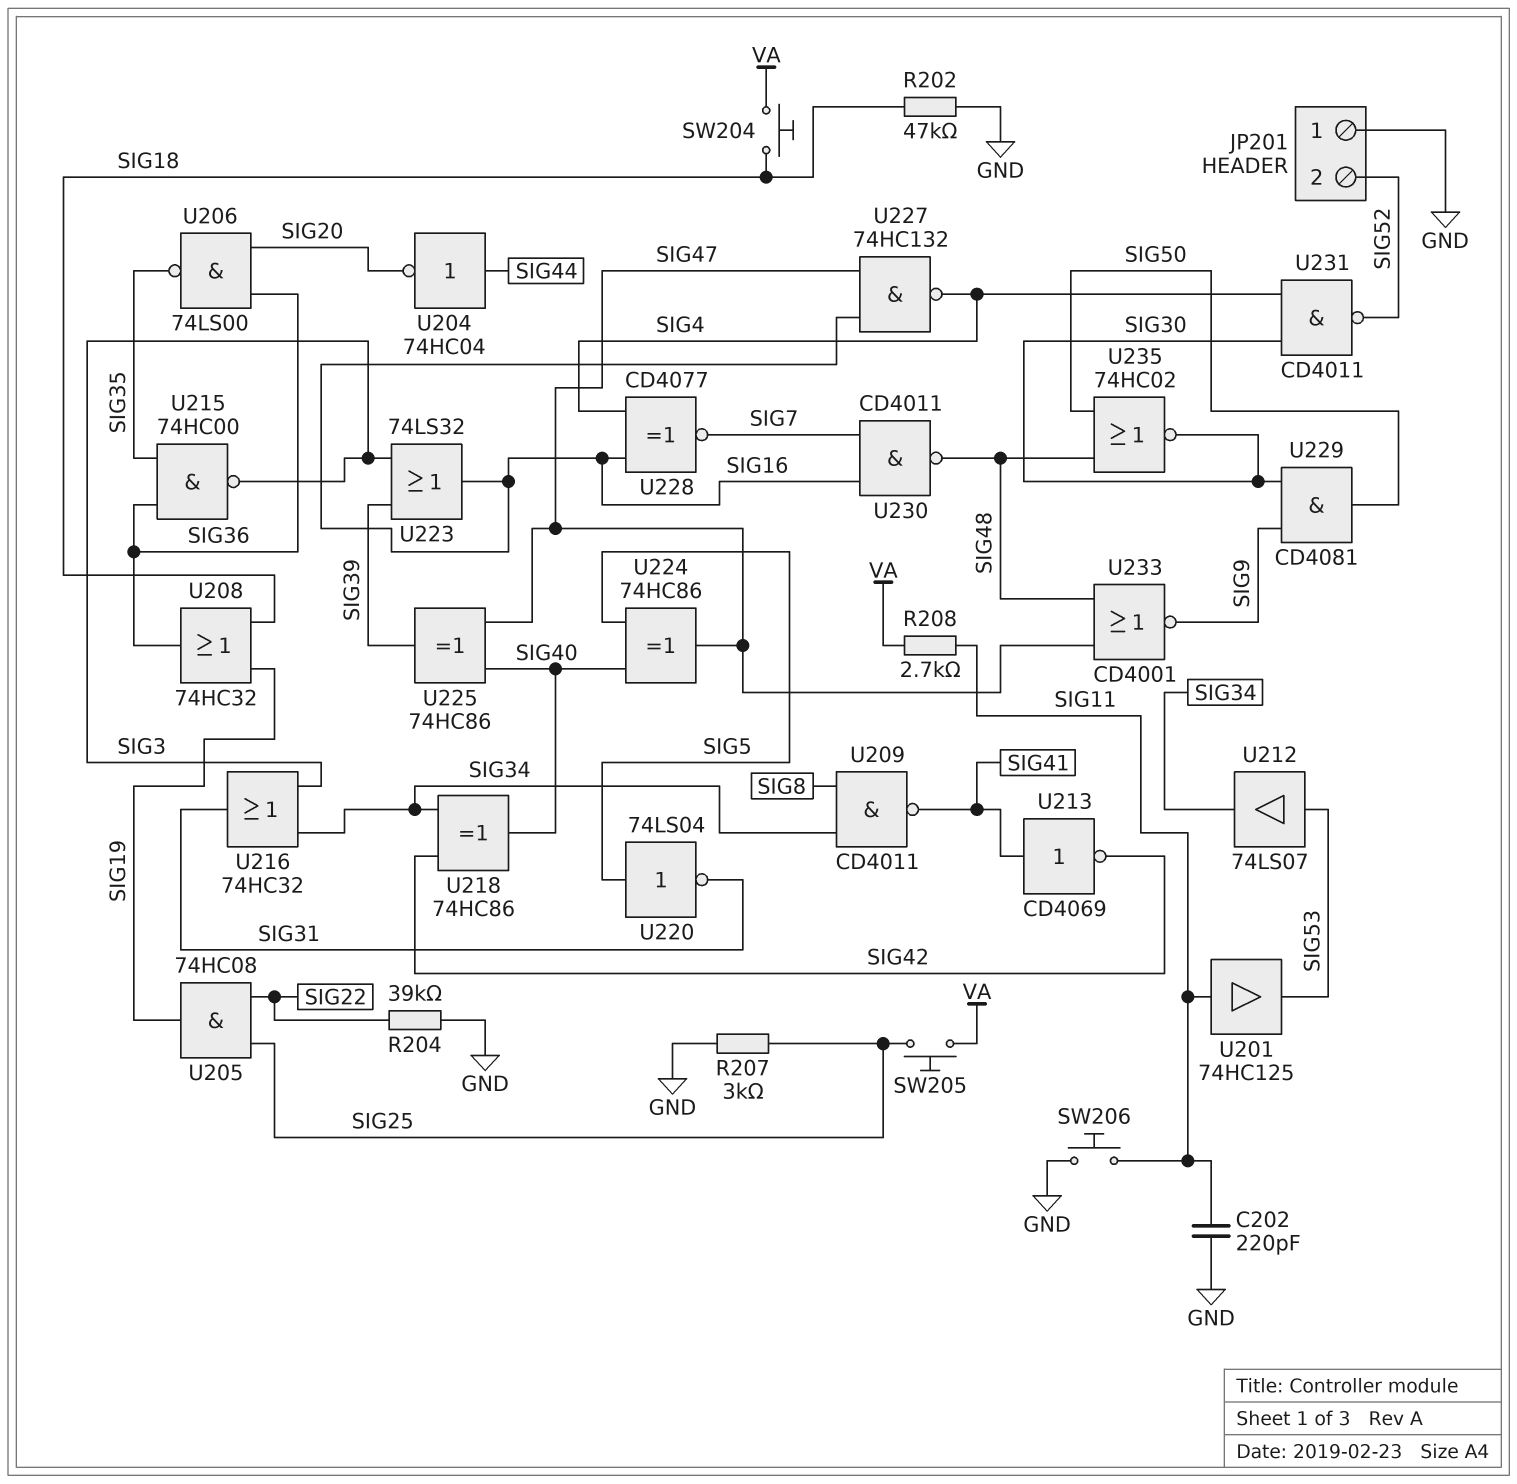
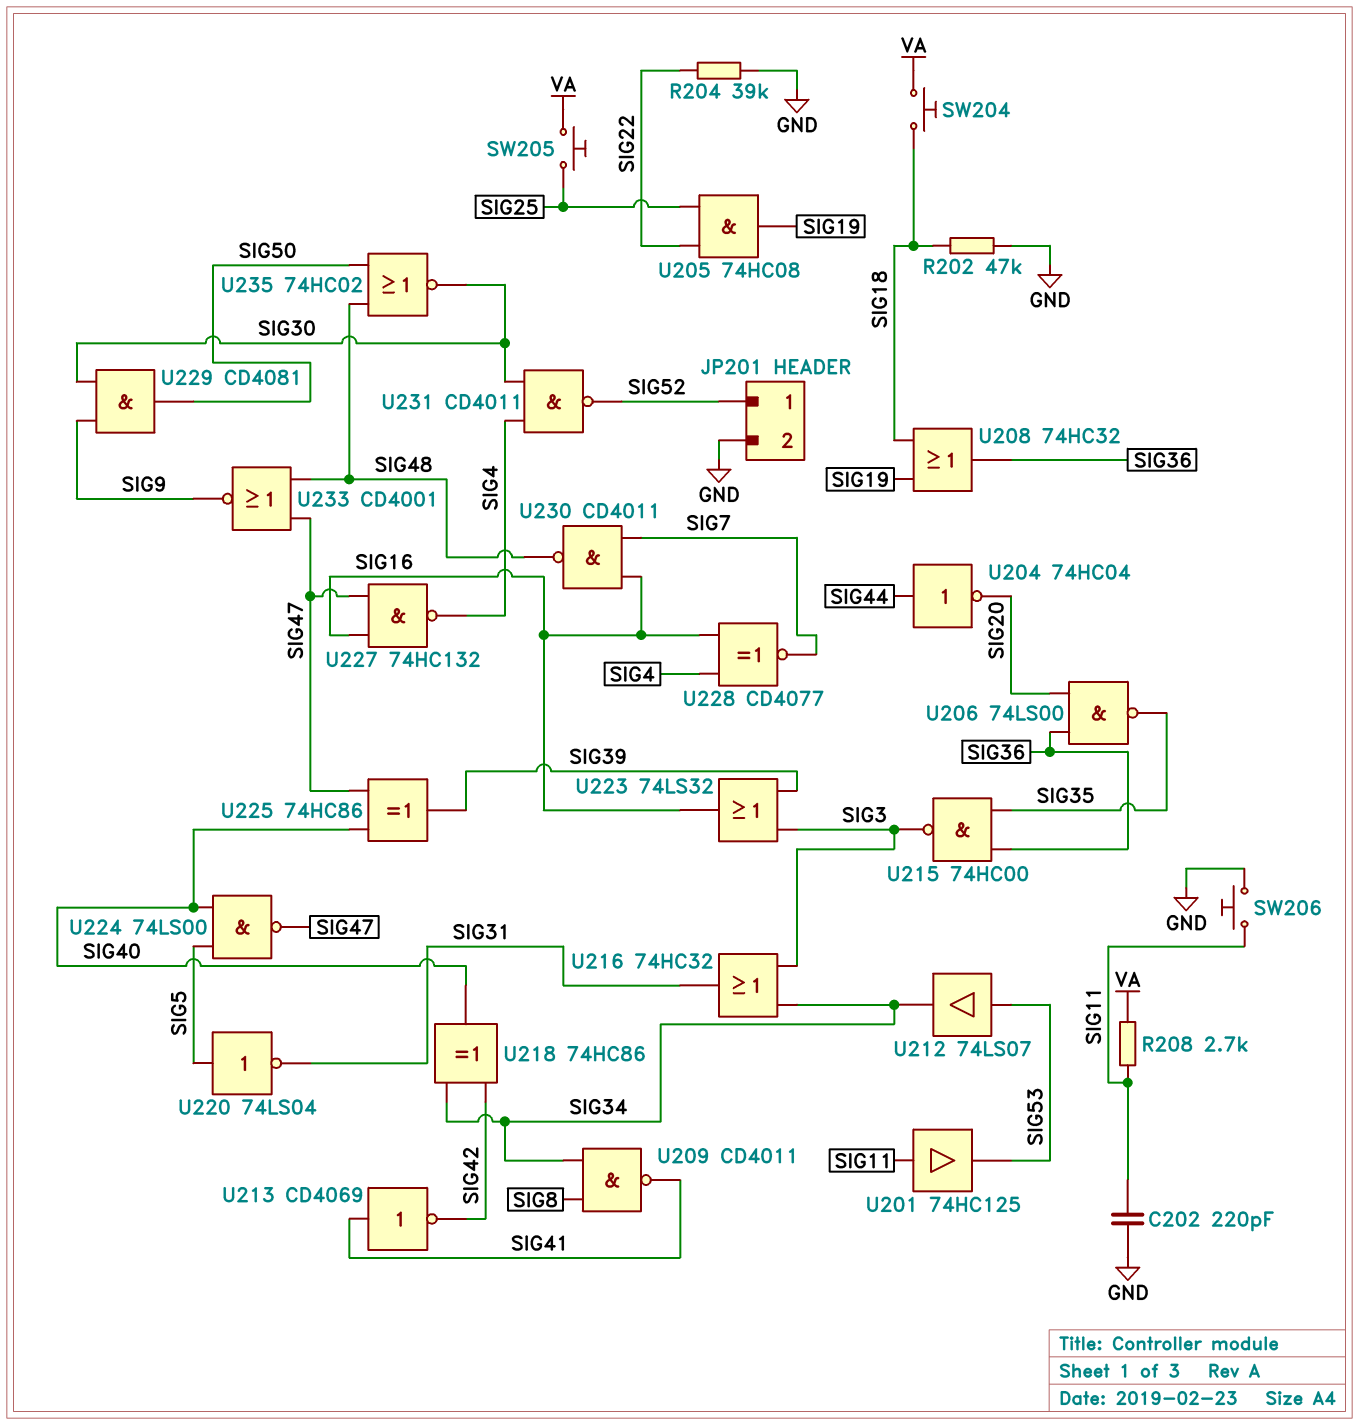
JP201 pin 1: GND -> SIG52
JP201 pin 2: SIG52 -> GND
R207: 3k (GND, SIG25) -> none
U224: XOR 74HC86 (in SIG5, in SIG40, out SIG47) -> NAND 74LS00 (in SIG5, in SIG40, out SIG47)

